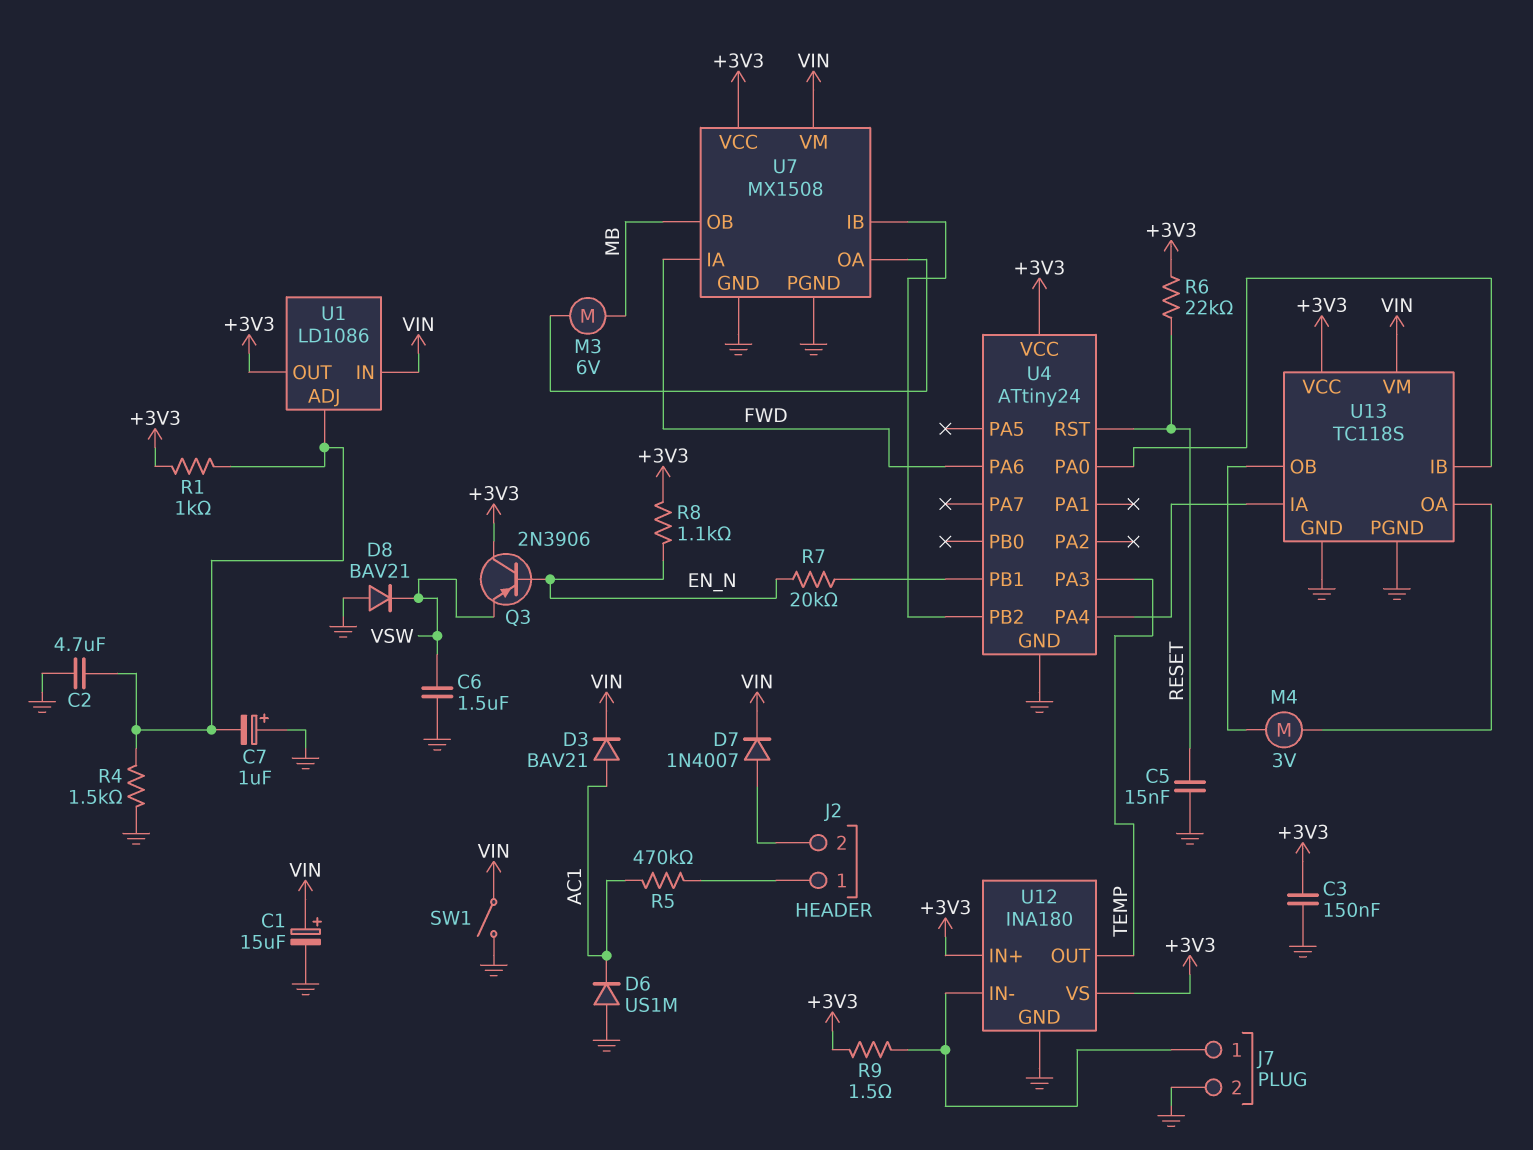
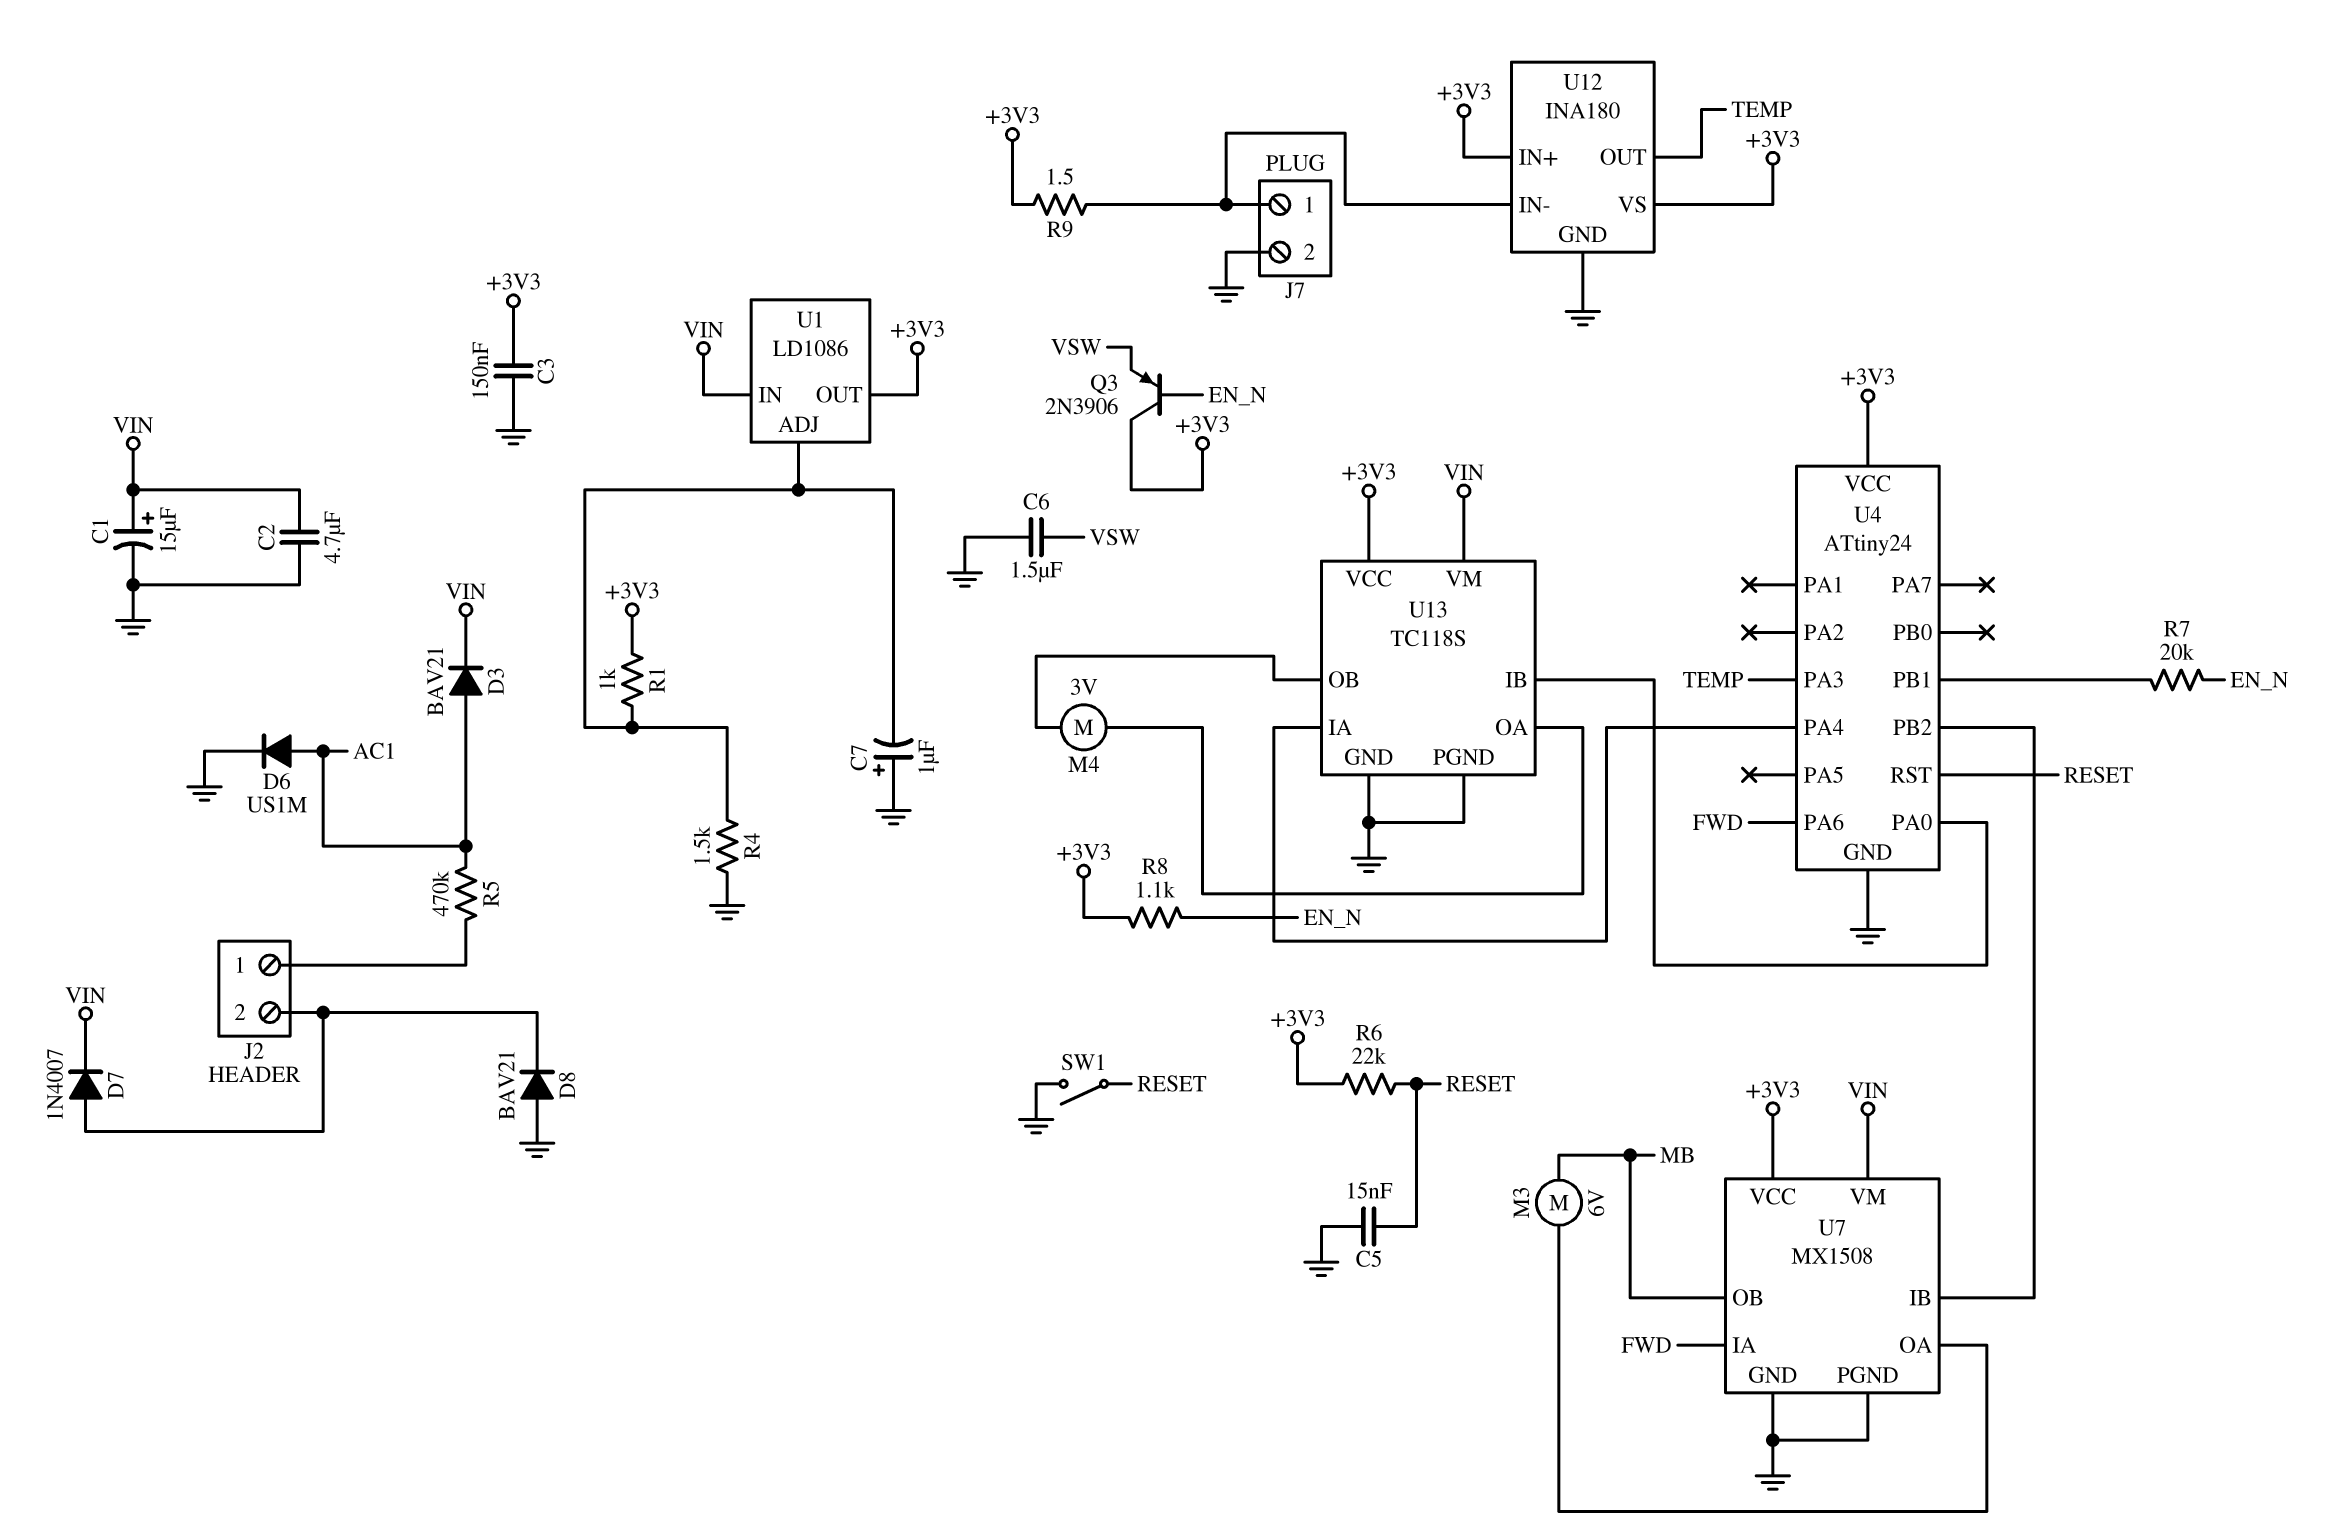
C2: 4.7uF (GND, U1/ADJ) -> 4.7uF (GND, VIN)
D6: diode US1M (A GND, K AC1) -> diode US1M (A AC1, K GND)
D8: diode BAV21 (A GND, K VSW) -> diode BAV21 (A GND, K J2/2)
SW1: switch (GND, VIN) -> switch (GND, RESET)

